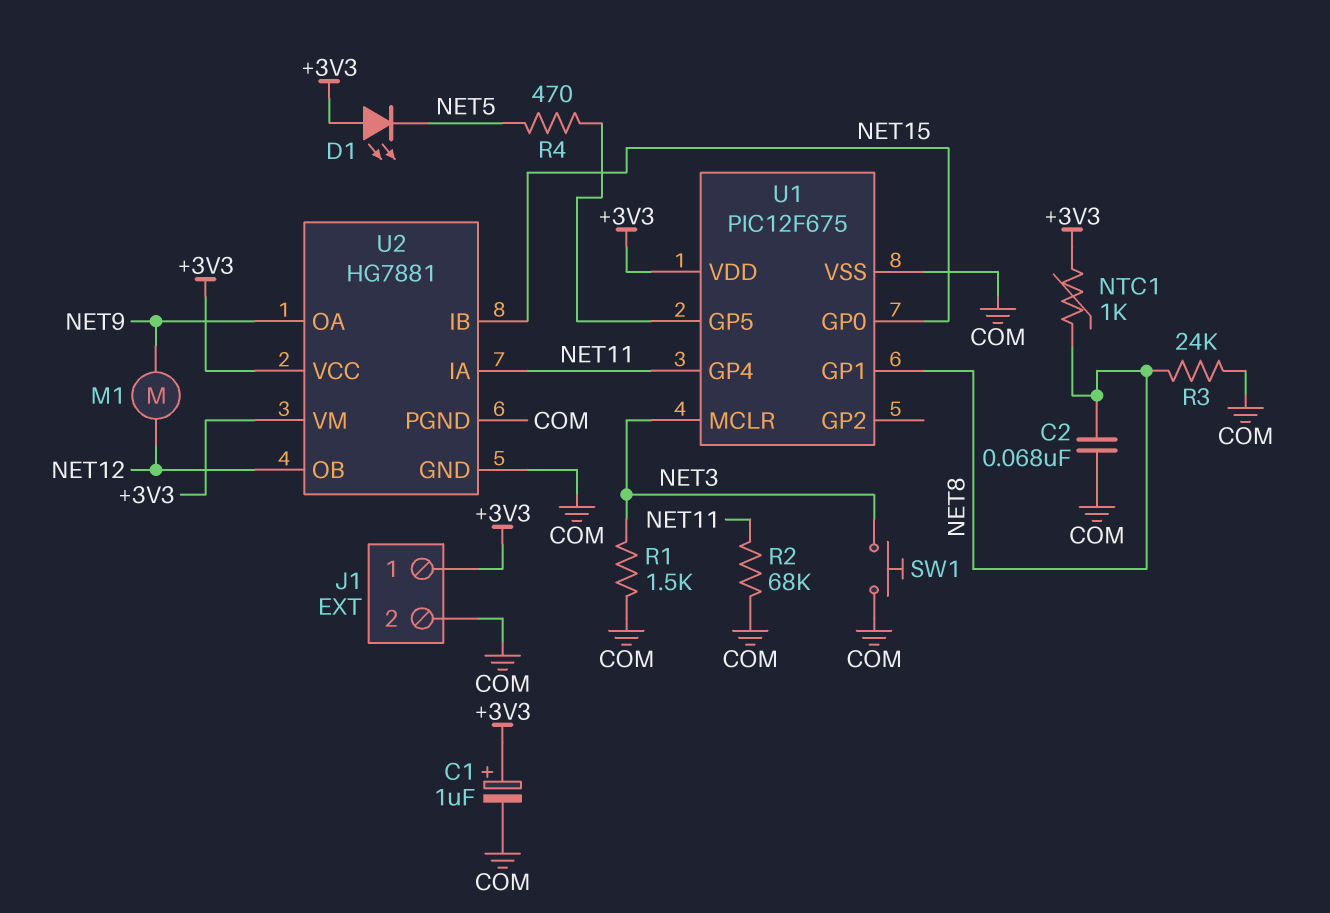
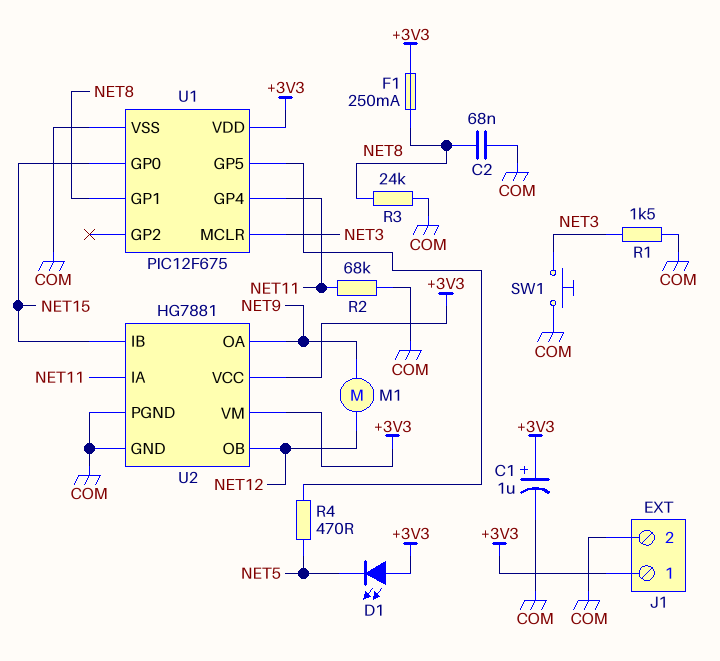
F1: none -> 250mA (+3V3, NET8)
NTC1: 1k (+3V3, NET8) -> none

